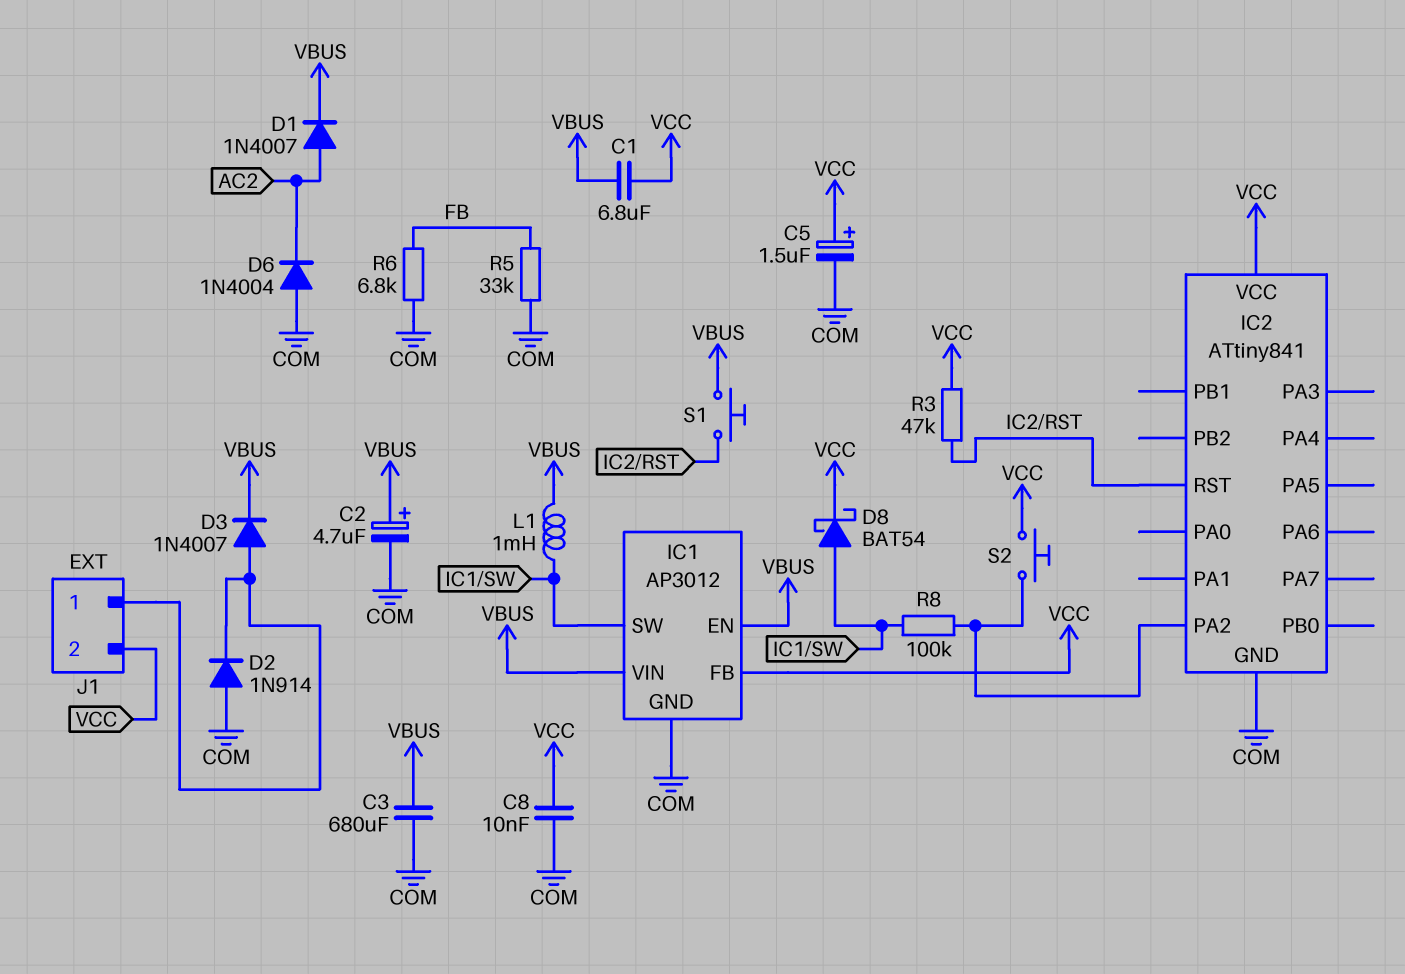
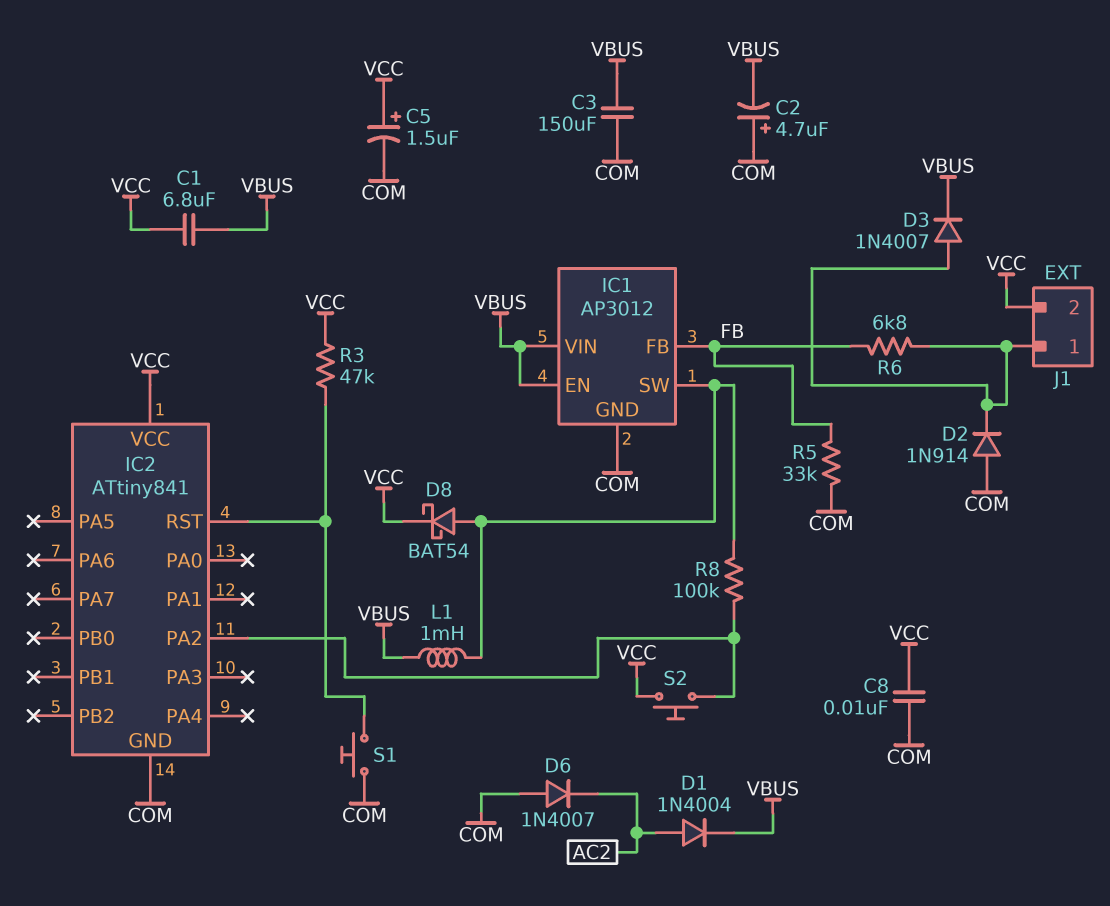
C2: 4.7uF (plus VBUS, minus COM) -> 4.7uF (plus COM, minus VBUS)
C3: 680uF (COM, VBUS) -> 150uF (COM, VBUS)
D1: diode 1N4007 (A AC2, K VBUS) -> diode 1N4004 (A AC2, K VBUS)
D6: diode 1N4004 (A COM, K AC2) -> diode 1N4007 (A COM, K AC2)
IC1 pin FB: VCC -> FB
R6: 6.8k (COM, FB) -> 6.8k (FB, J1/1)
S1: button (IC2/RST, VBUS) -> button (COM, IC2/RST)

